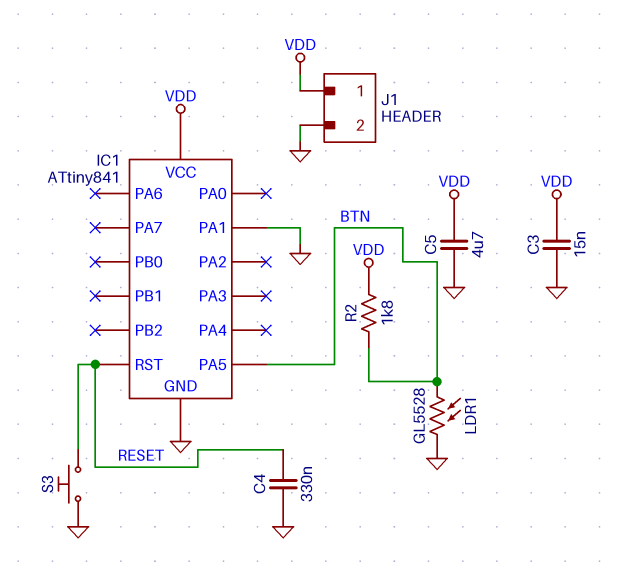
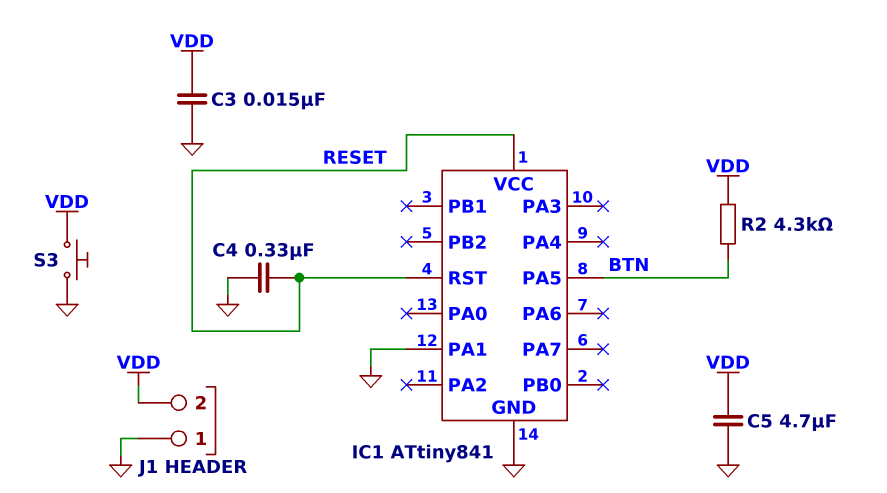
IC1 pin VCC: VDD -> RESET
J1 pin 1: VDD -> GND
J1 pin 2: GND -> VDD
LDR1: GL5528 (BTN, GND) -> none
R2: 1.8k (BTN, VDD) -> 4.3k (BTN, VDD)
S3: button (GND, RESET) -> button (GND, VDD)

